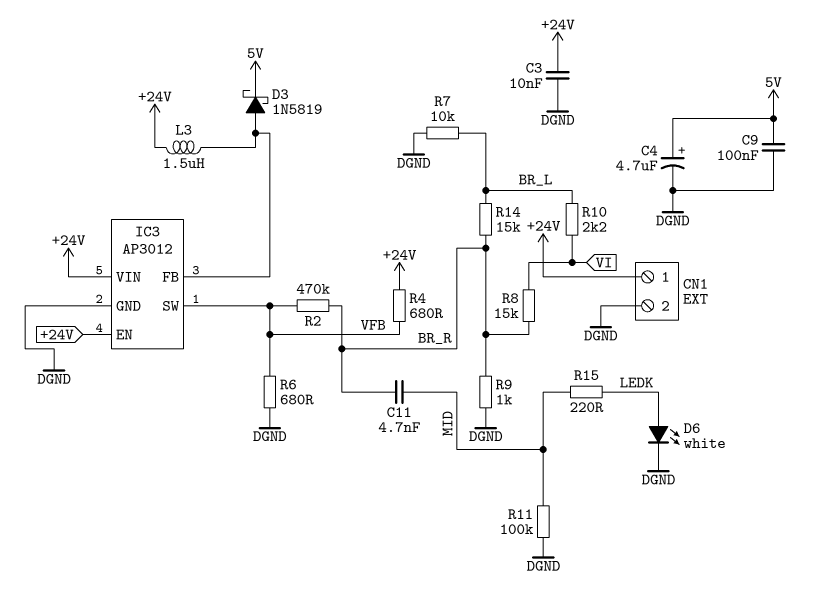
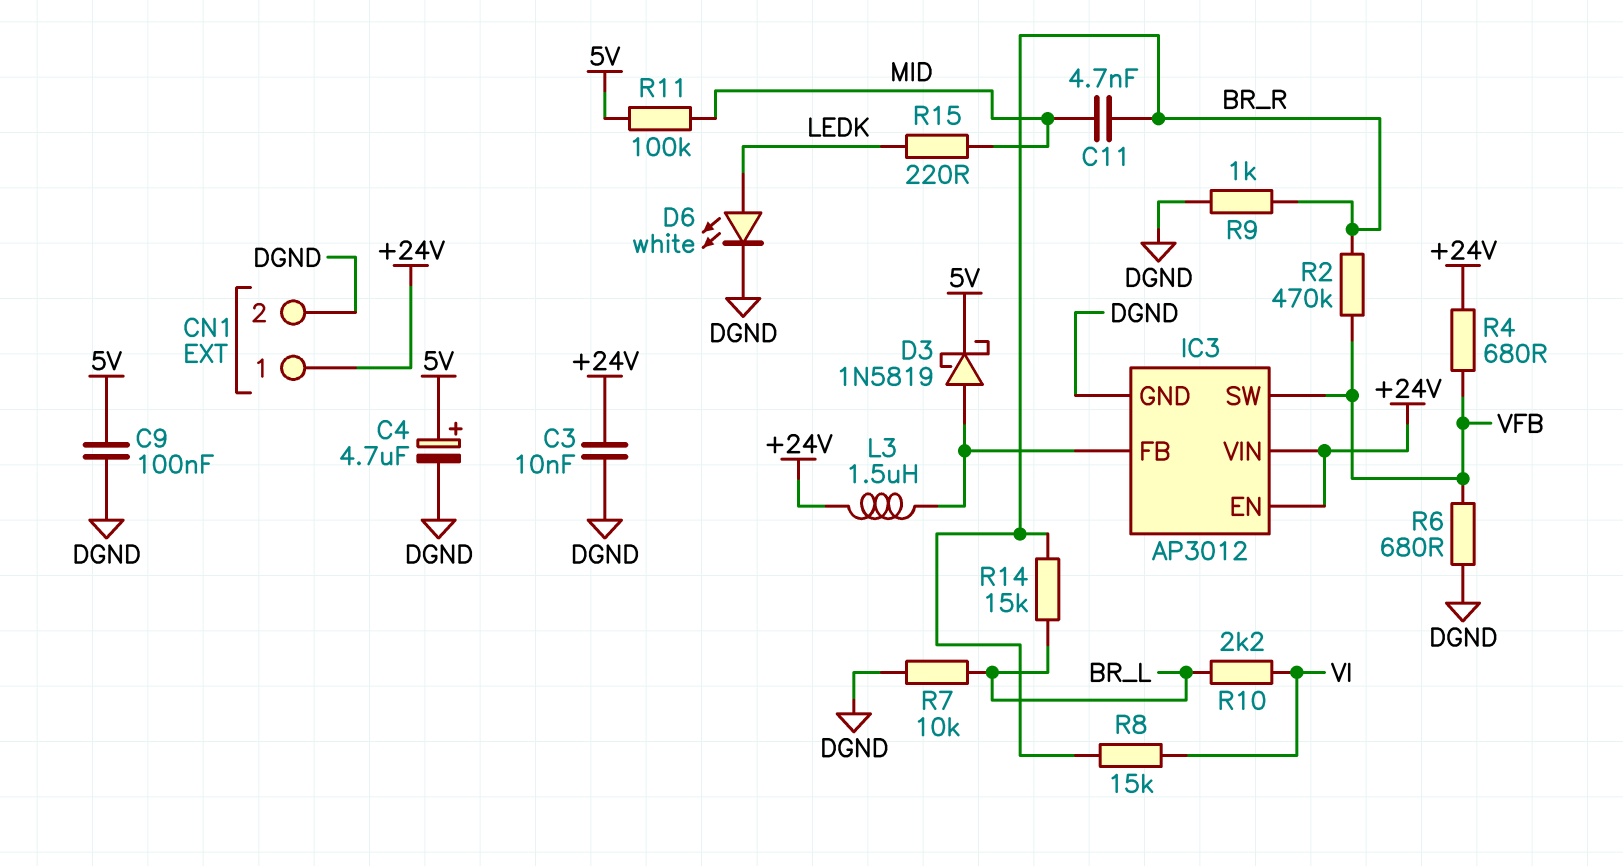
R11: 100k (DGND, MID) -> 100k (5V, MID)

